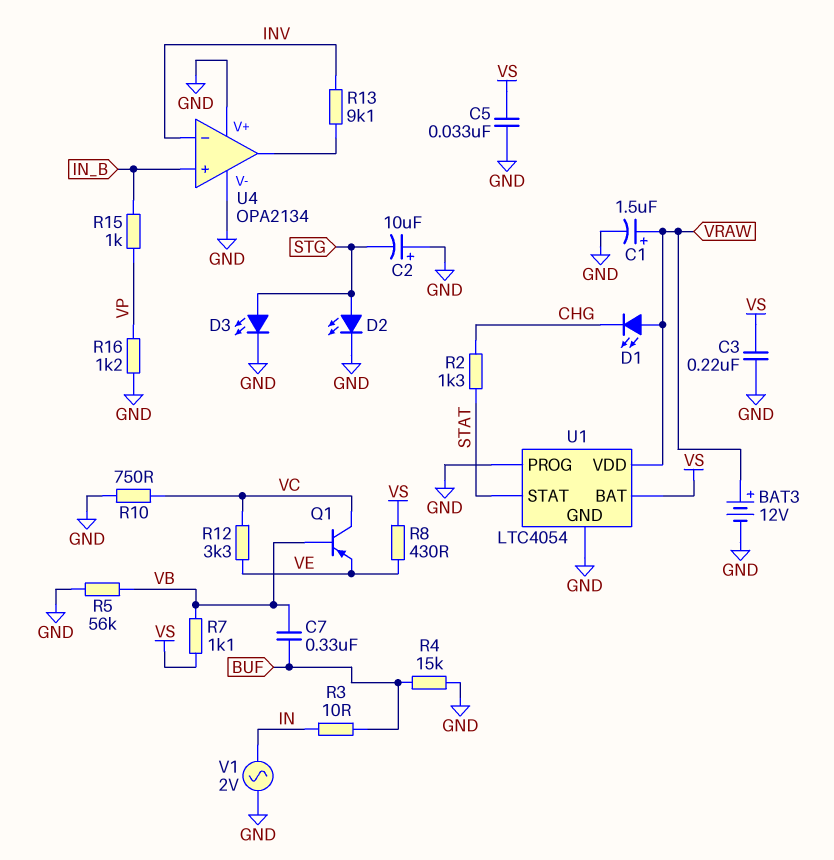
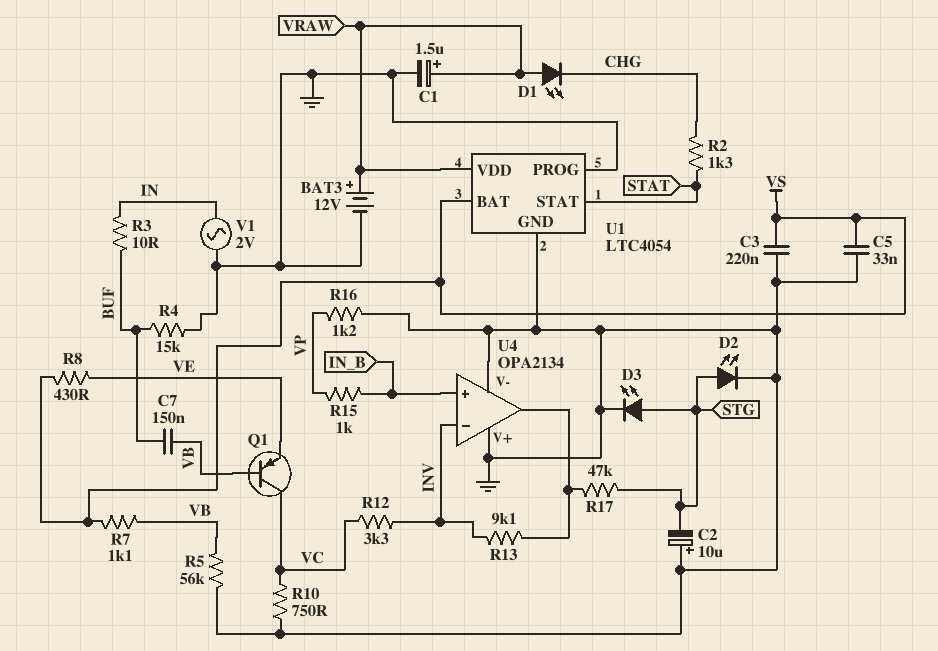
C7: 330nF (BUF, VB) -> 150nF (BUF, VB)
R12: 3.3k (VC, VE) -> 3.3k (INV, VC)
R17: none -> 47k (STG, U4/out)

